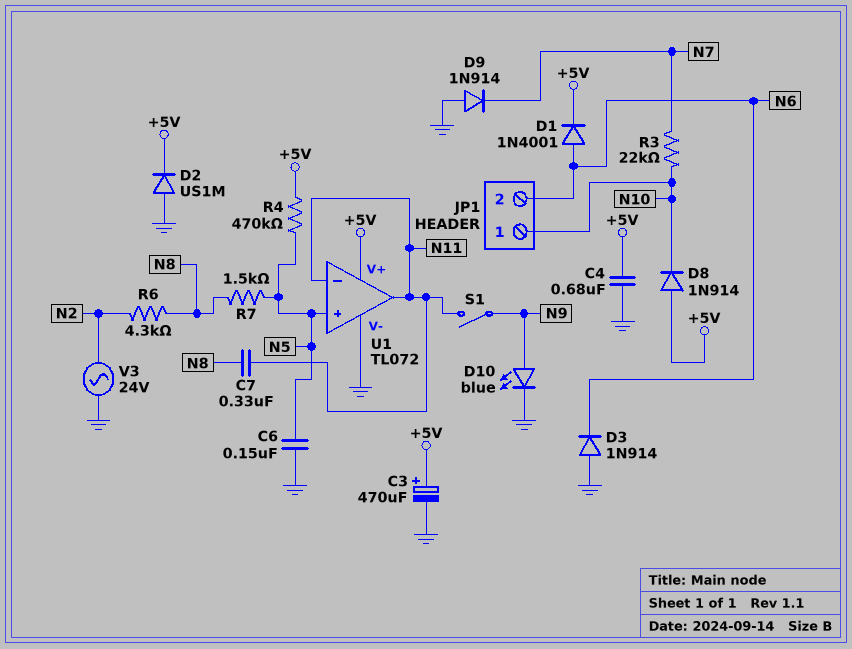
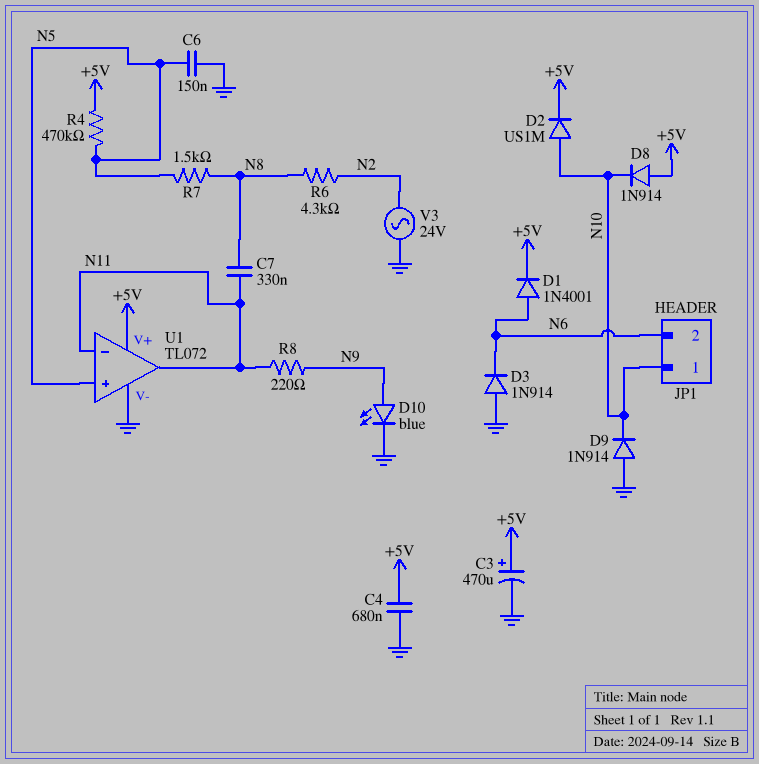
D2: diode US1M (A GND, K +5V) -> diode US1M (A N10, K +5V)
D9: diode 1N914 (A GND, K N7) -> diode 1N914 (A GND, K N10)
R3: 22k (N7, N10) -> none
R8: none -> 220 (N9, N11)
S1: switch (N9, N11) -> none

